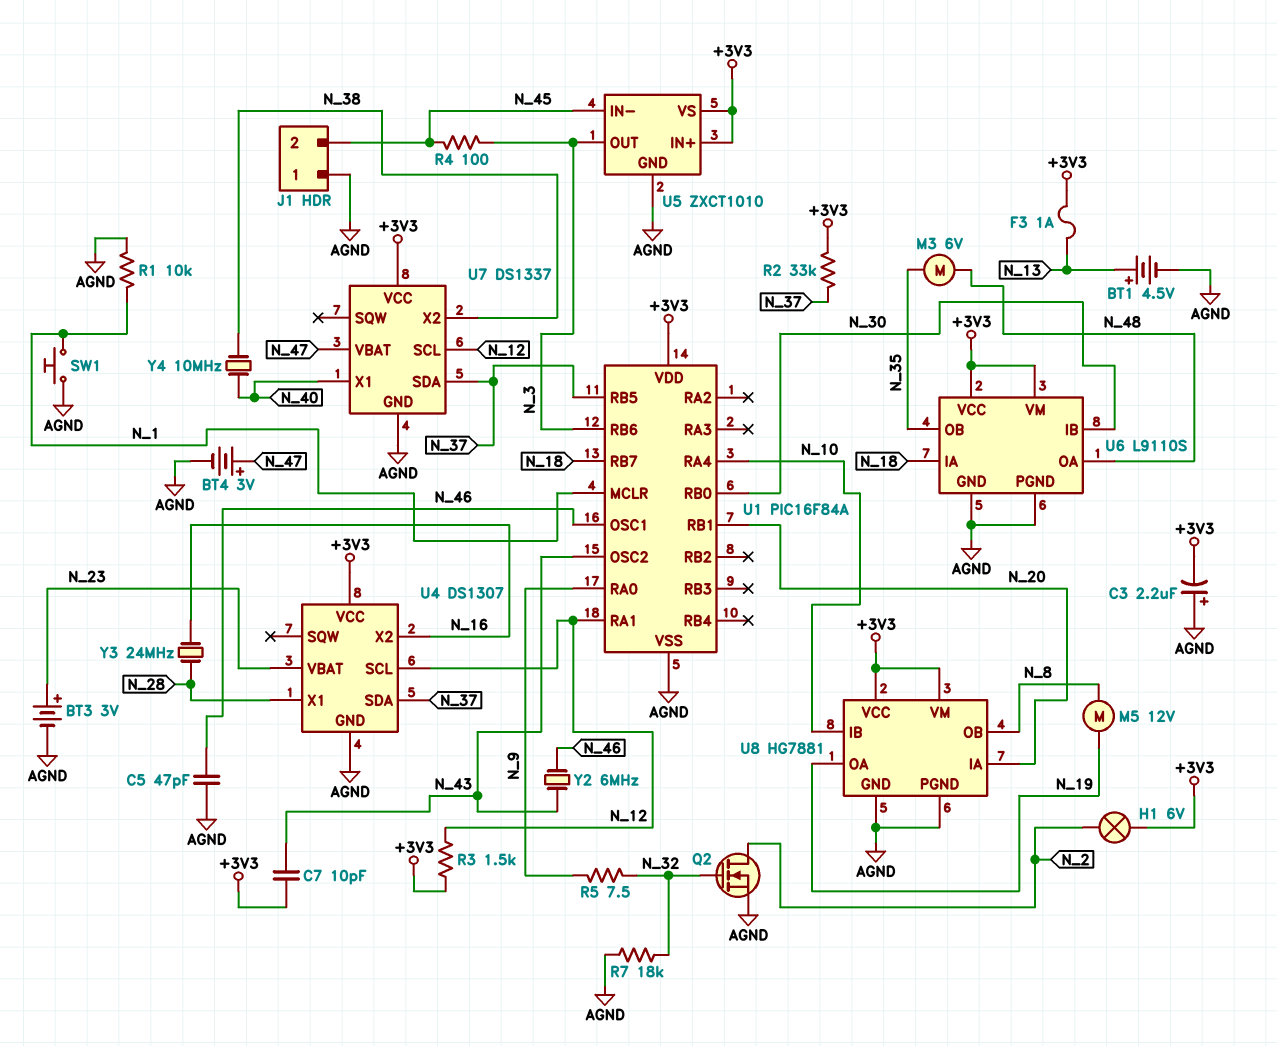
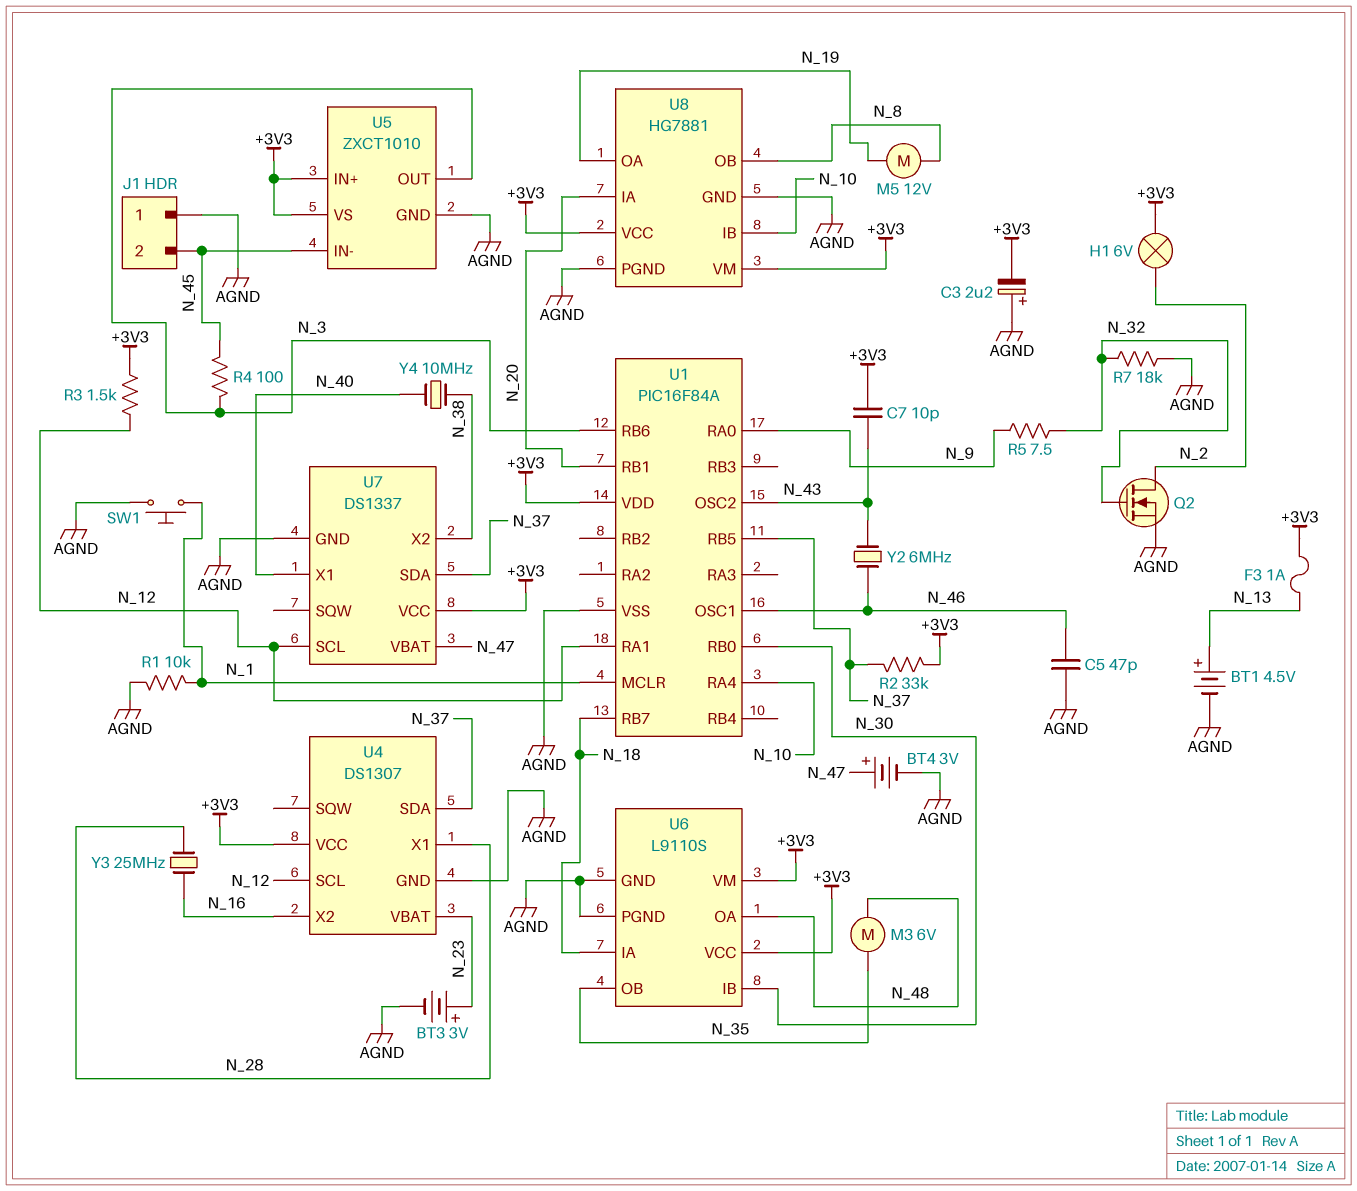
Y3: 24MHz (N_16, N_28) -> 25MHz (N_16, N_28)

